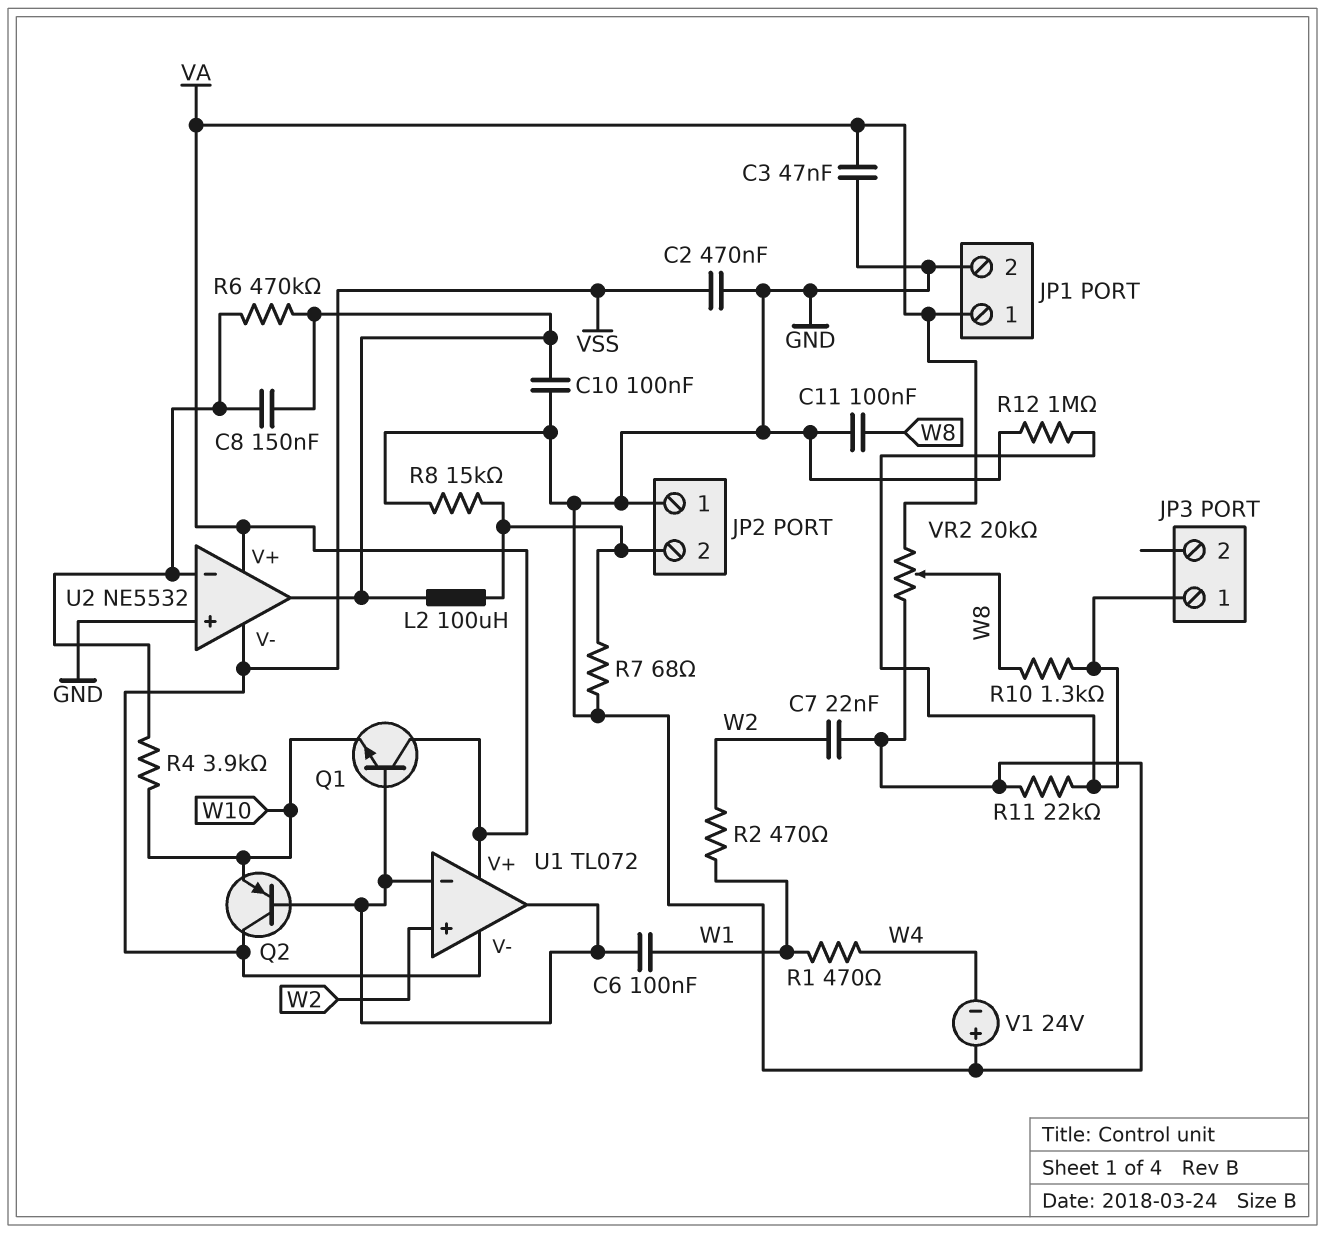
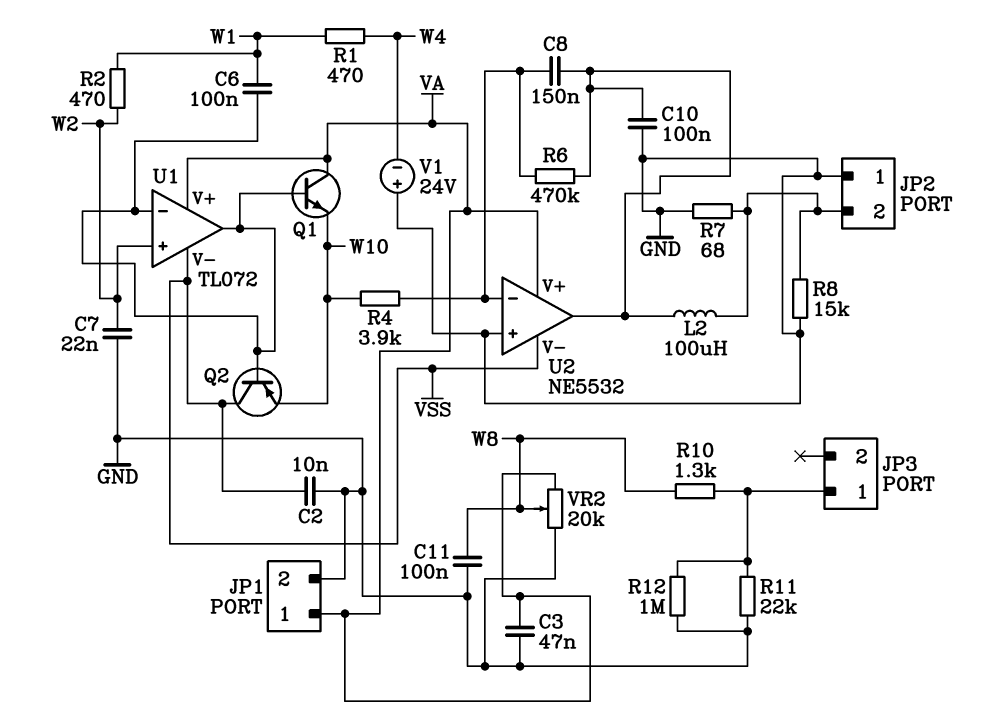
C2: 470nF (GND, VSS) -> 10nF (GND, VSS)

